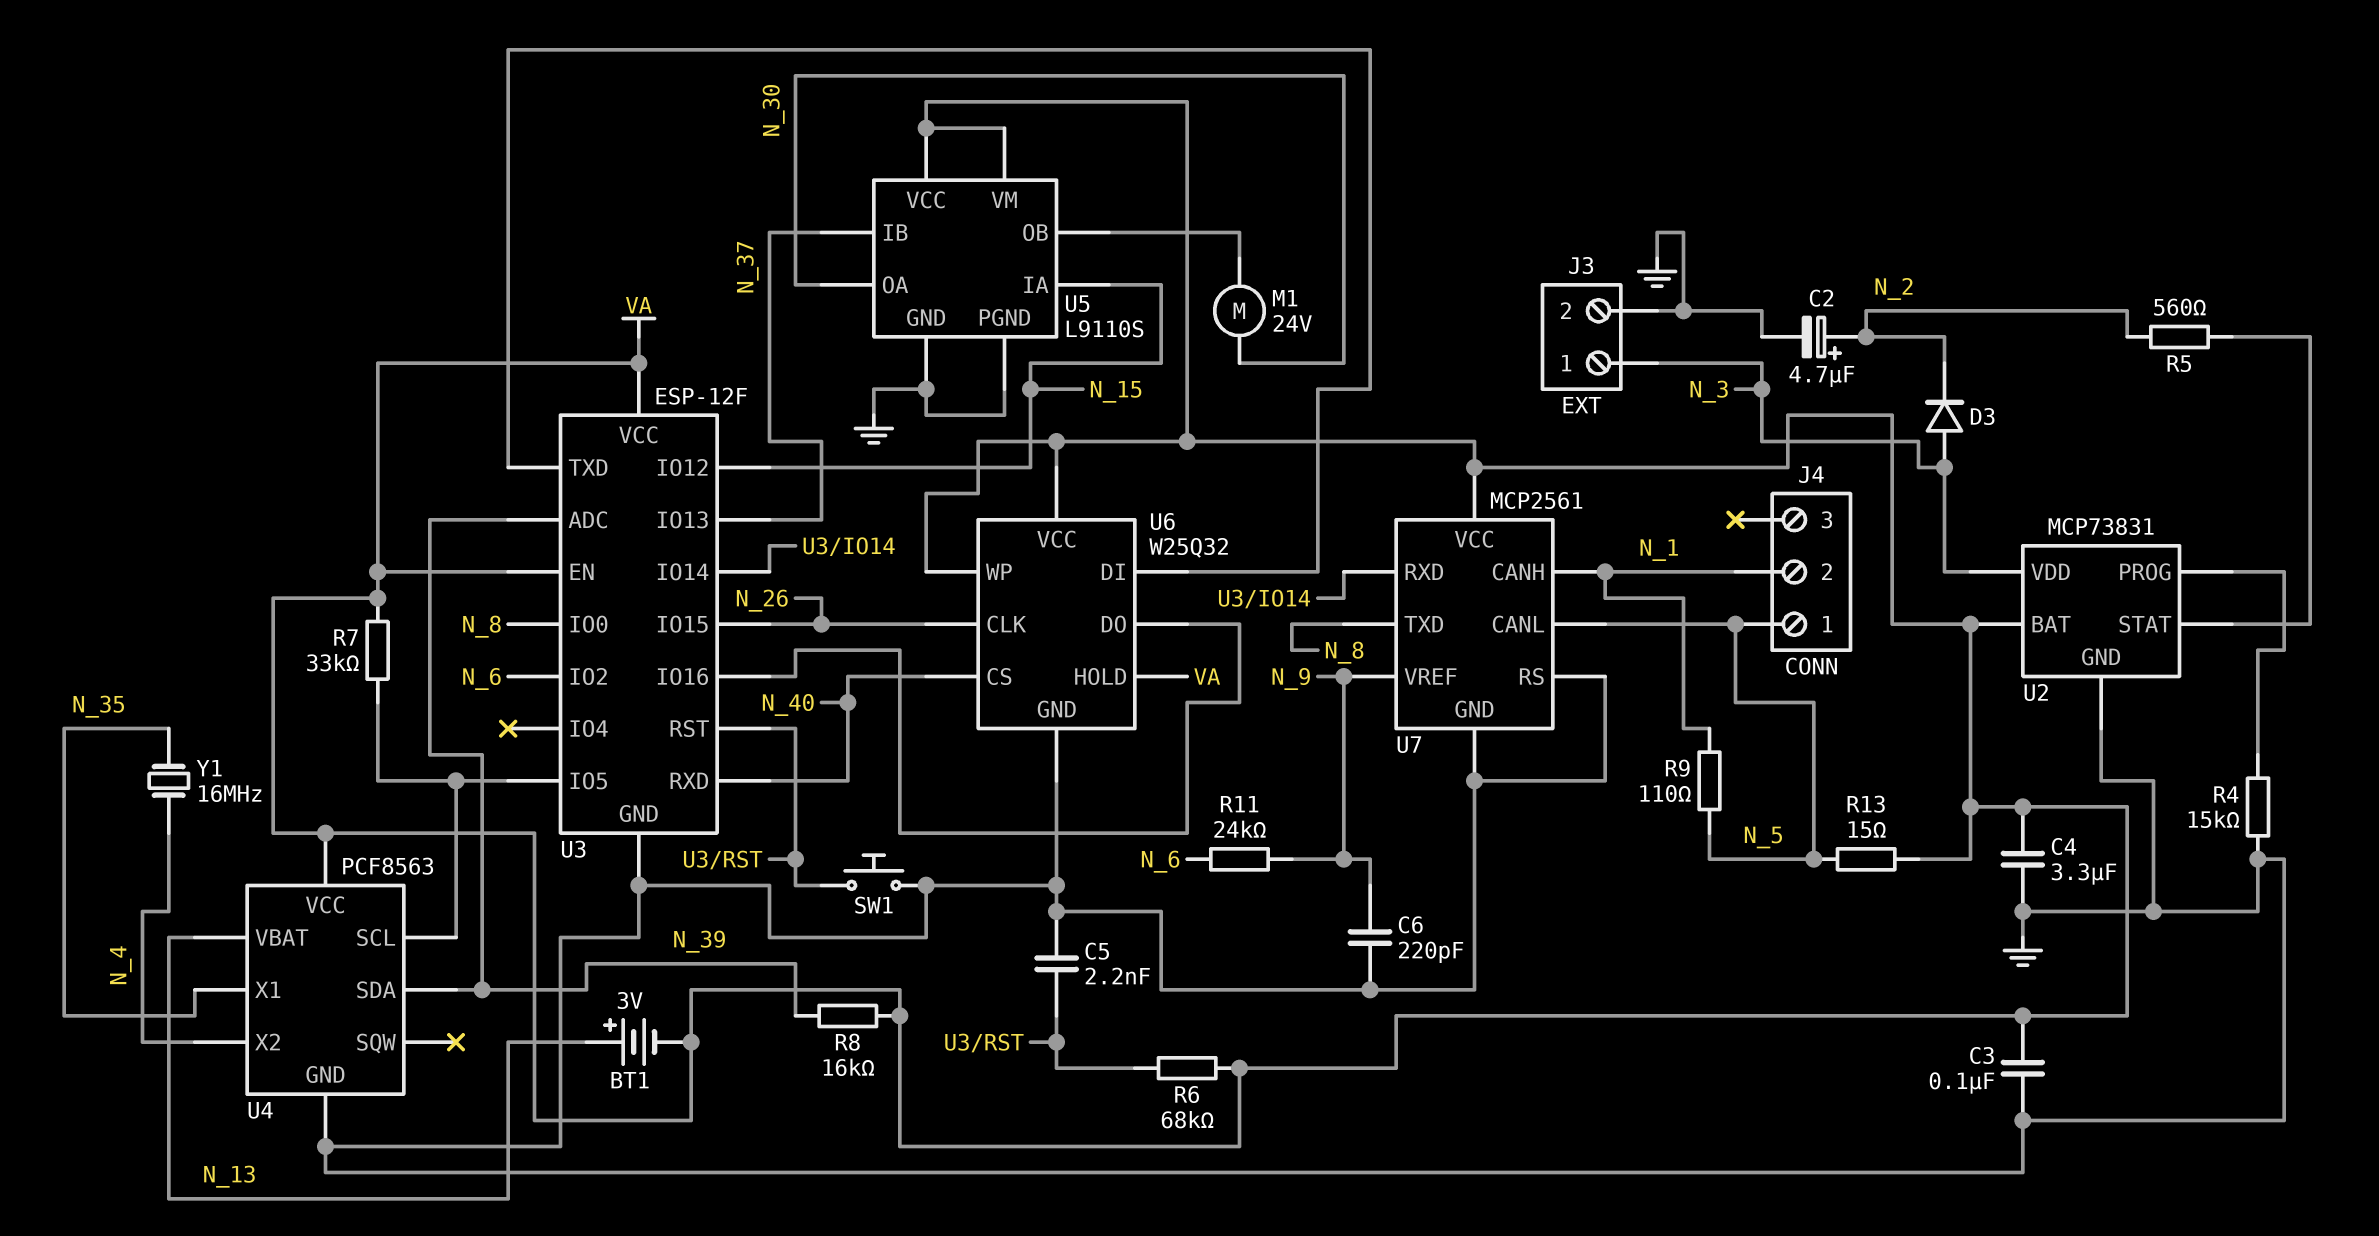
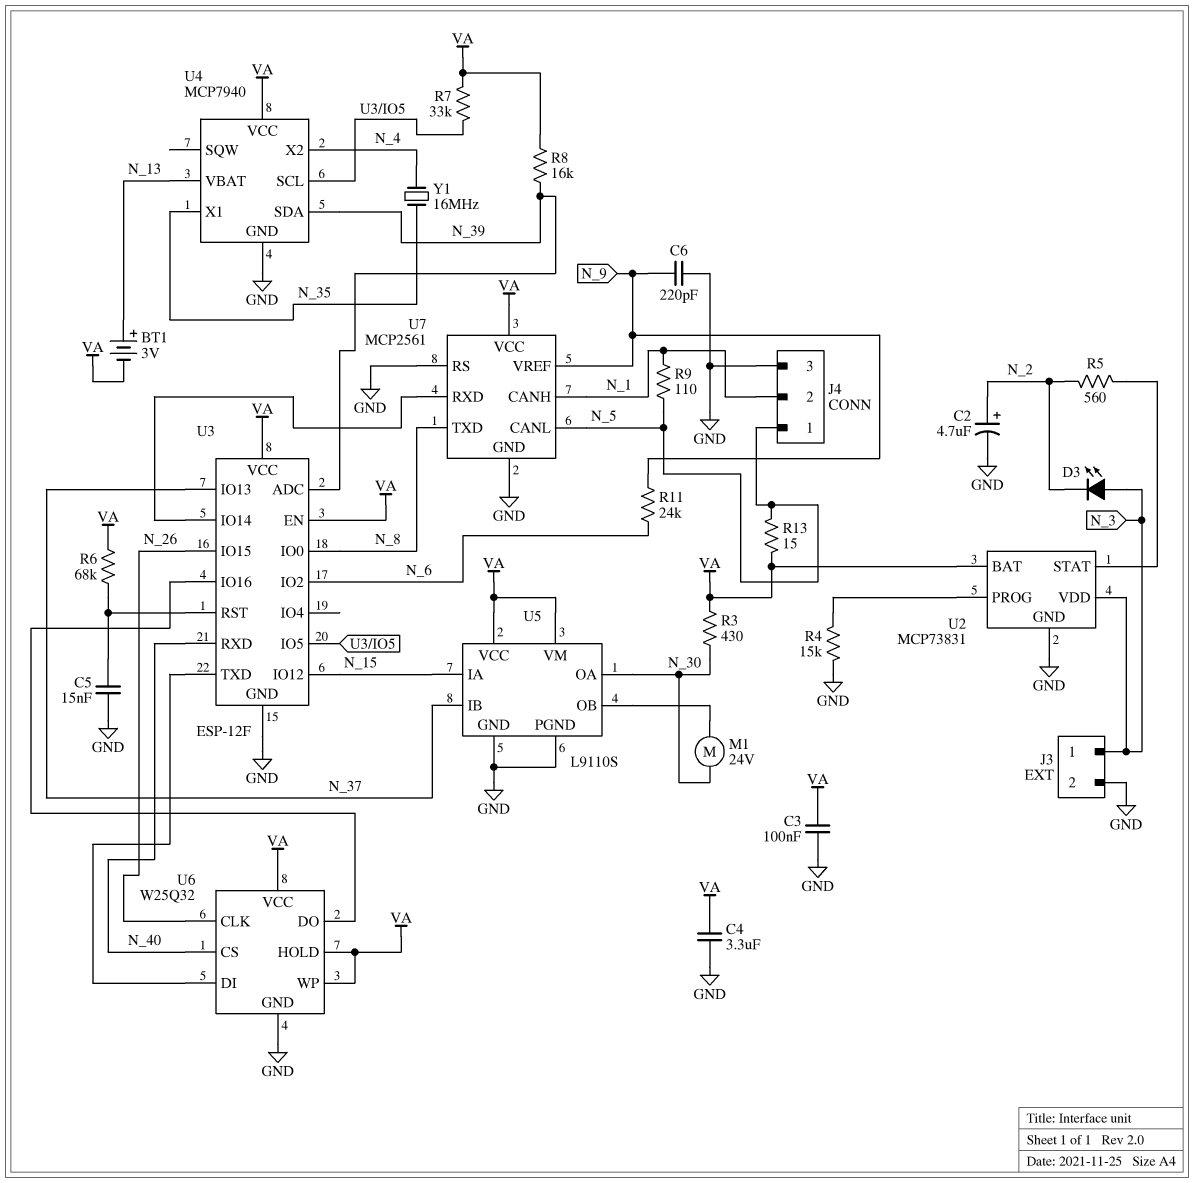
C5: 2.2nF (GND, U3/RST) -> 15nF (GND, U3/RST)
D3: diode (A N_3, K N_2) -> LED (A N_3, K N_2)
J4 pin 3: none -> GND
R3: none -> 430 (N_30, VA)
SW1: button (GND, U3/RST) -> none
U4: PCF8563 -> MCP7940

